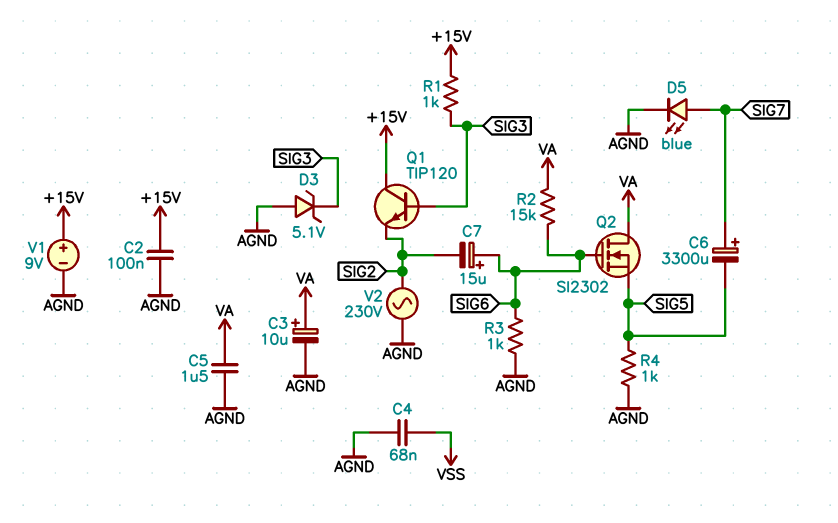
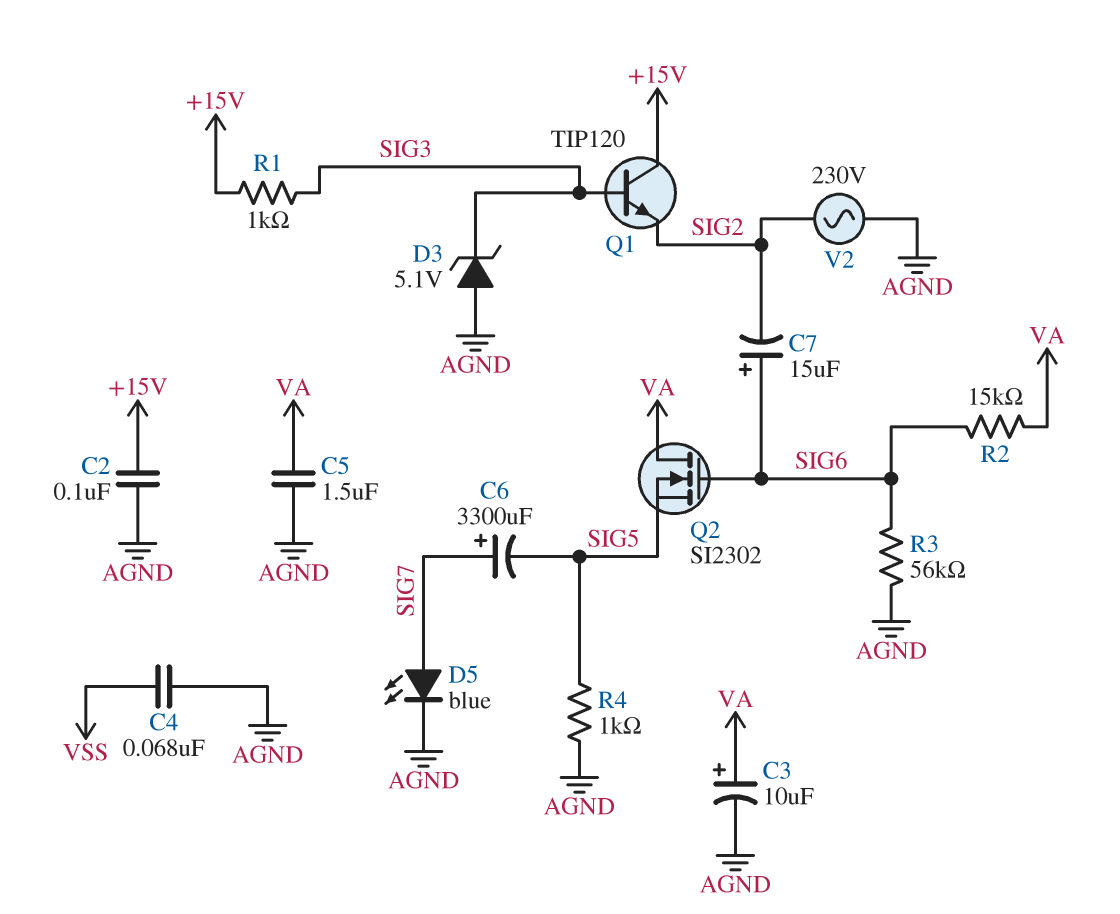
R3: 1k (AGND, SIG6) -> 56k (AGND, SIG6)
V1: 9V (plus +15V, minus AGND) -> none

